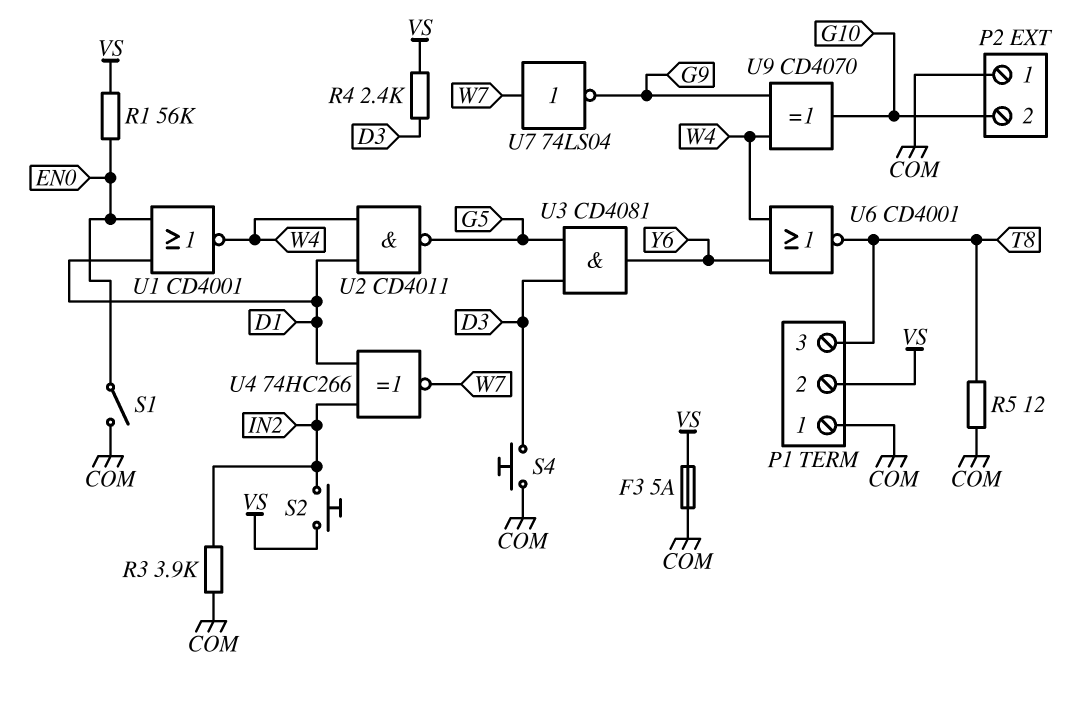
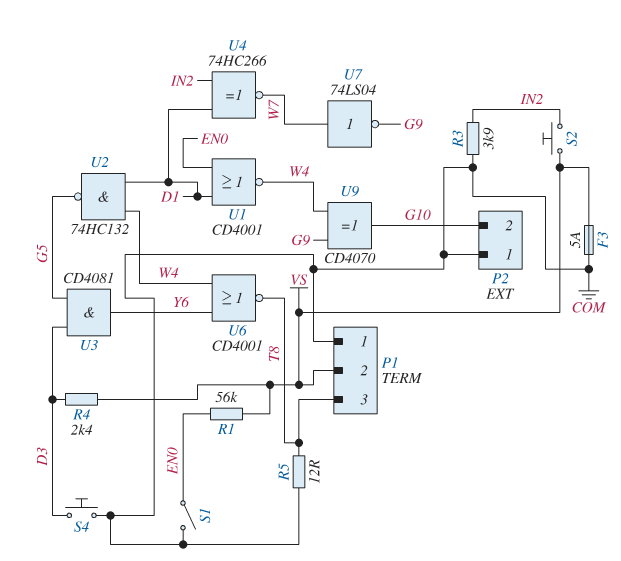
U2: NAND CD4011 (in D1, in W4, out G5) -> NAND 74HC132 (in D1, in W4, out G5)

